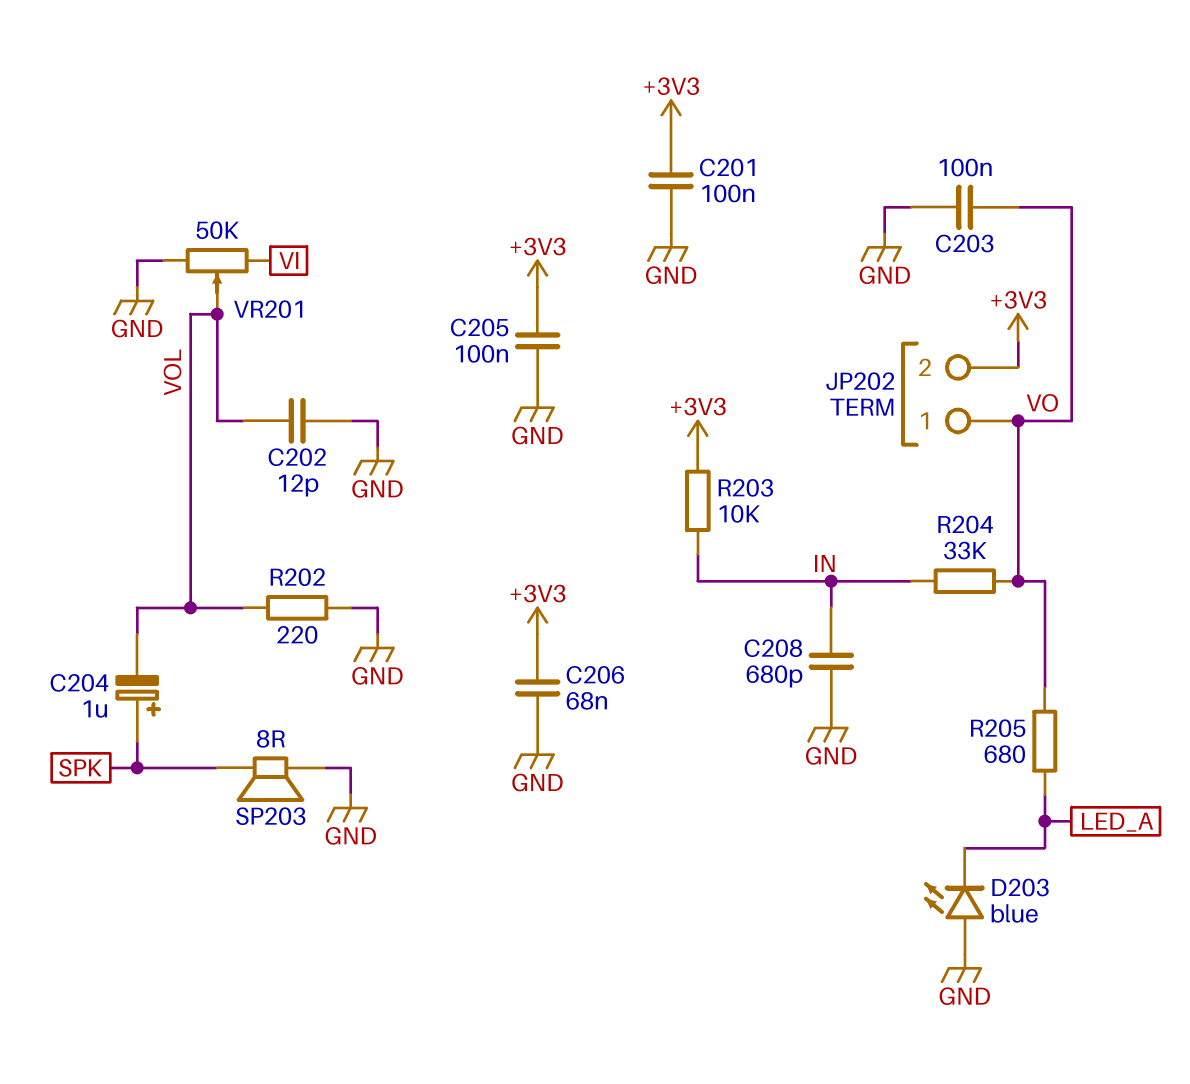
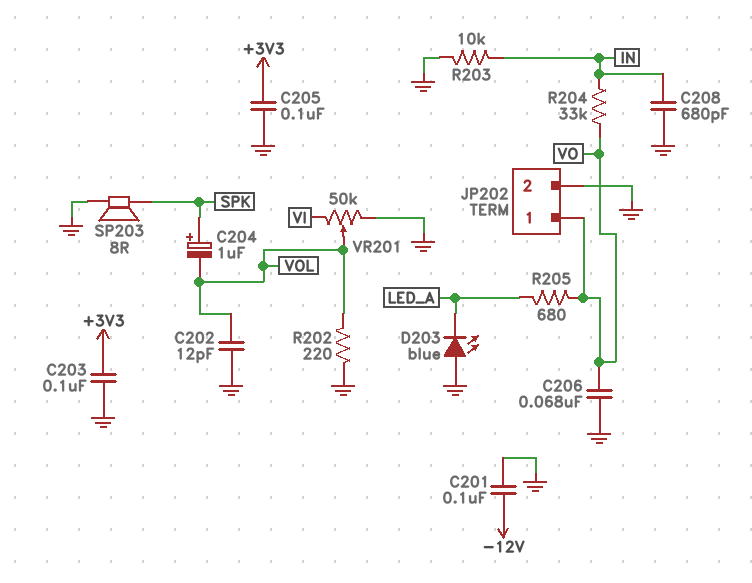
C201: 100nF (+3V3, GND) -> 100nF (-12V, GND)
C203: 100nF (GND, VO) -> 100nF (+3V3, GND)
C206: 68nF (+3V3, GND) -> 68nF (GND, VO)
JP202 pin 2: +3V3 -> GND
R203: 10k (+3V3, IN) -> 10k (GND, IN)

